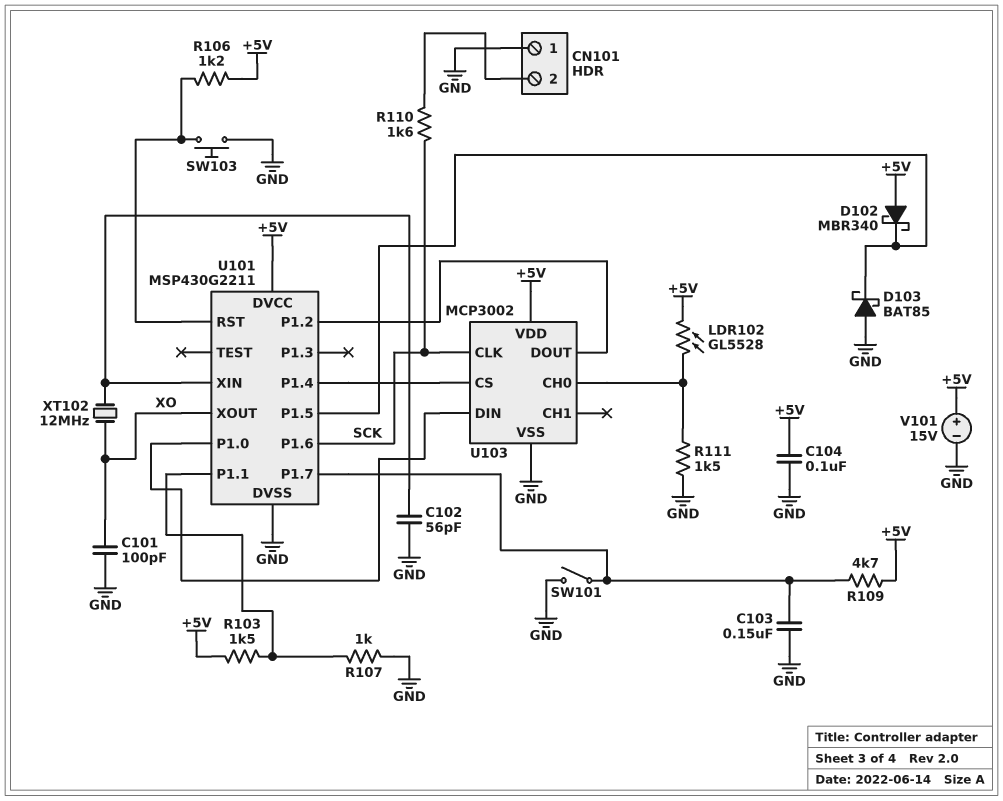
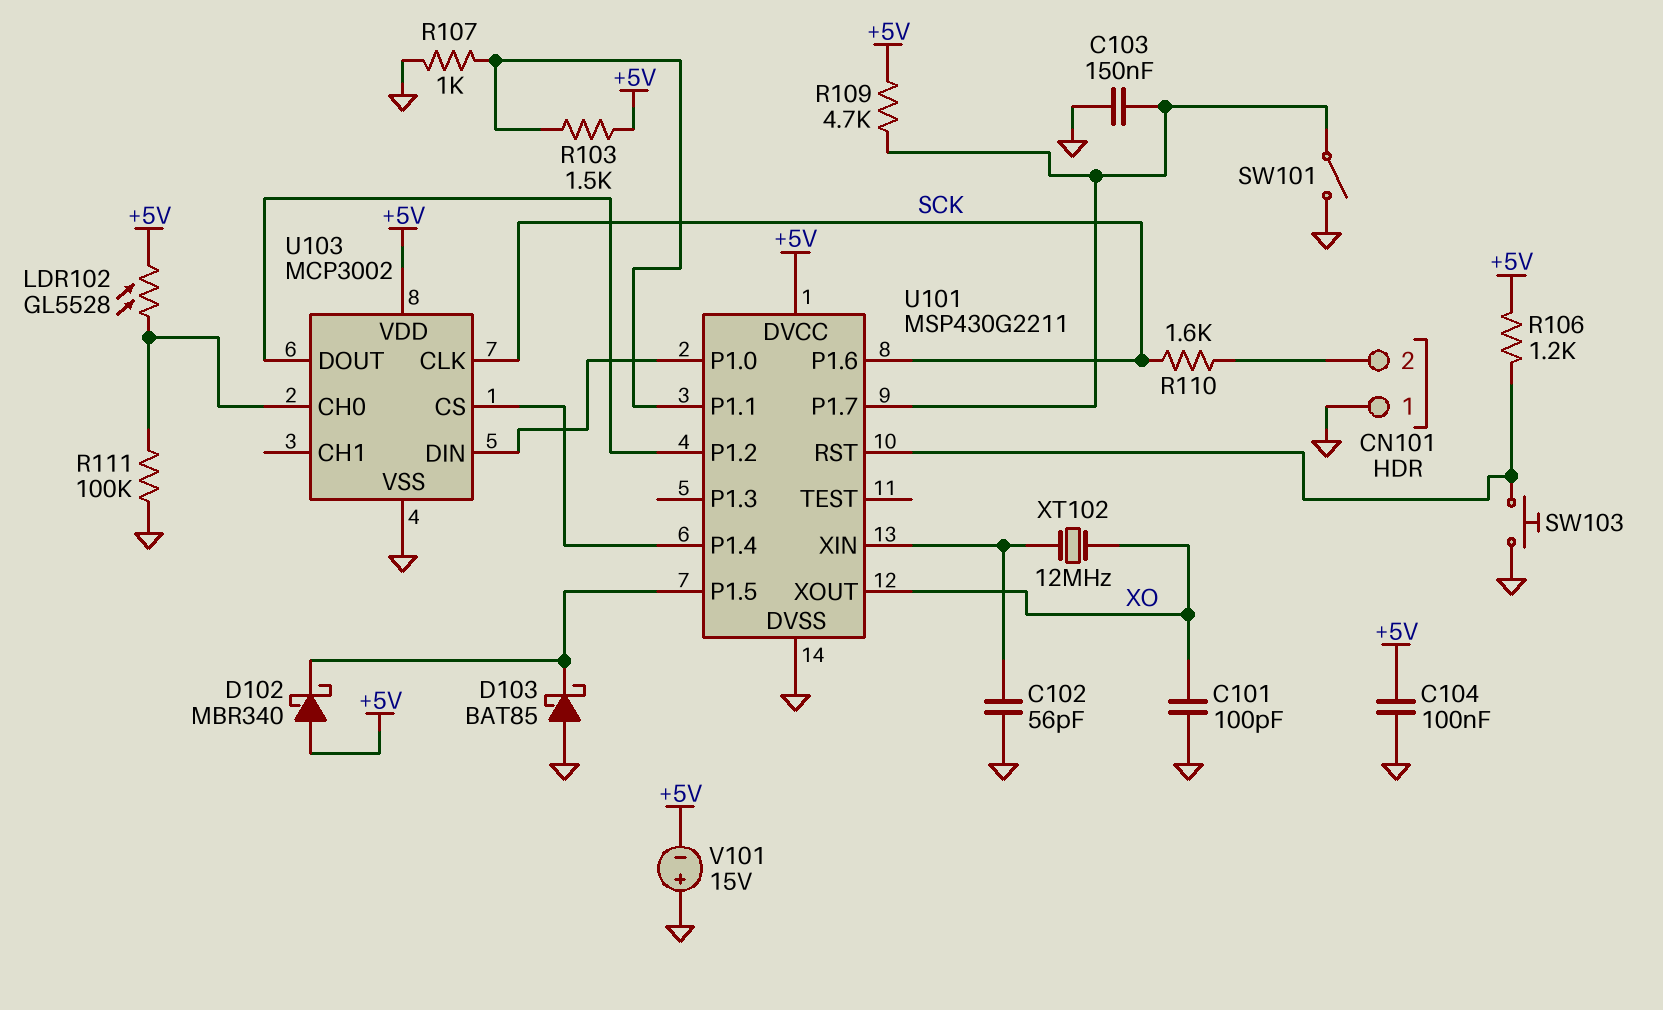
R111: 1.5k (GND, U103/CH0) -> 100k (GND, U103/CH0)
V101: 15V (plus +5V, minus GND) -> 15V (plus GND, minus +5V)

